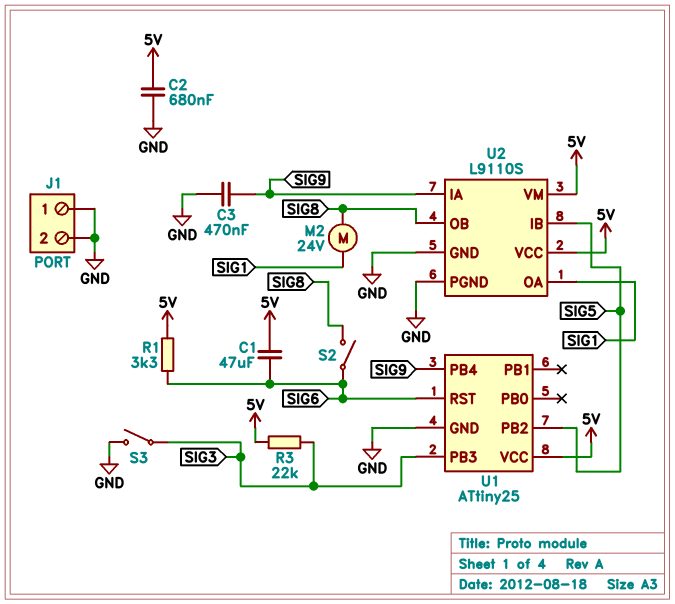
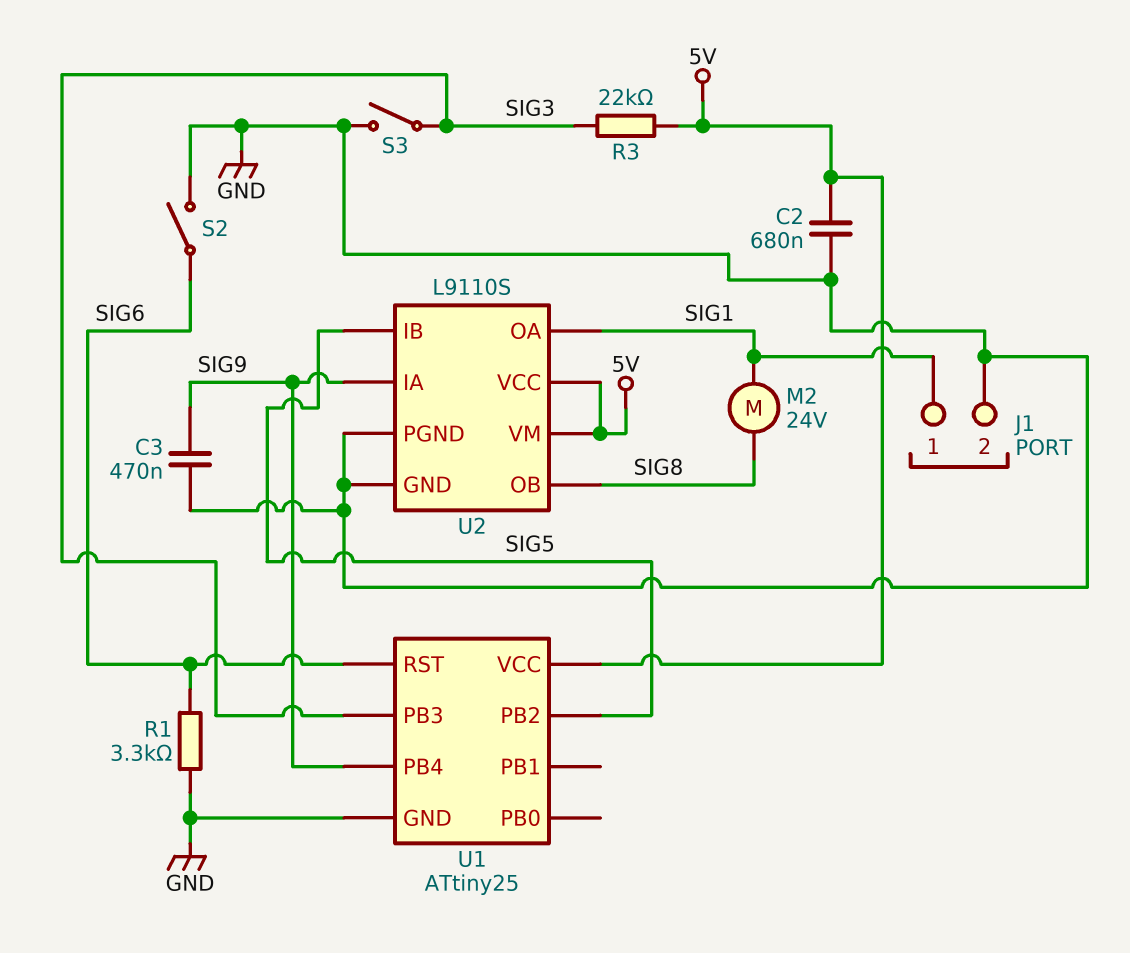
C1: 47uF (5V, SIG6) -> none
J1 pin 1: GND -> SIG1
R1: 3.3k (5V, SIG6) -> 3.3k (GND, SIG6)
S2: switch (SIG6, SIG8) -> switch (GND, SIG6)

